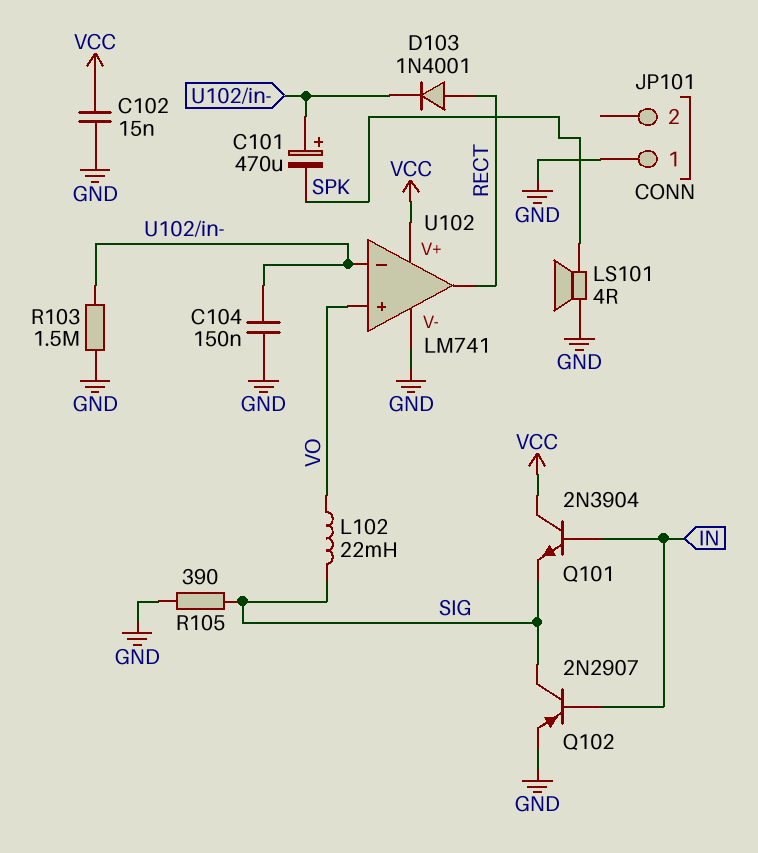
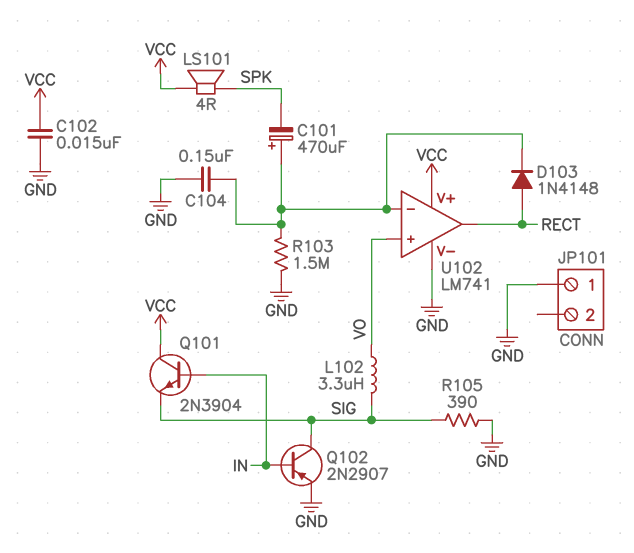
D103: diode 1N4001 (A RECT, K U102/in-) -> diode 1N4148 (A RECT, K U102/in-)
L102: 22mH (SIG, VO) -> 3.3uH (SIG, VO)
LS101: speaker 4R (GND, SPK) -> speaker 4R (SPK, VCC)

